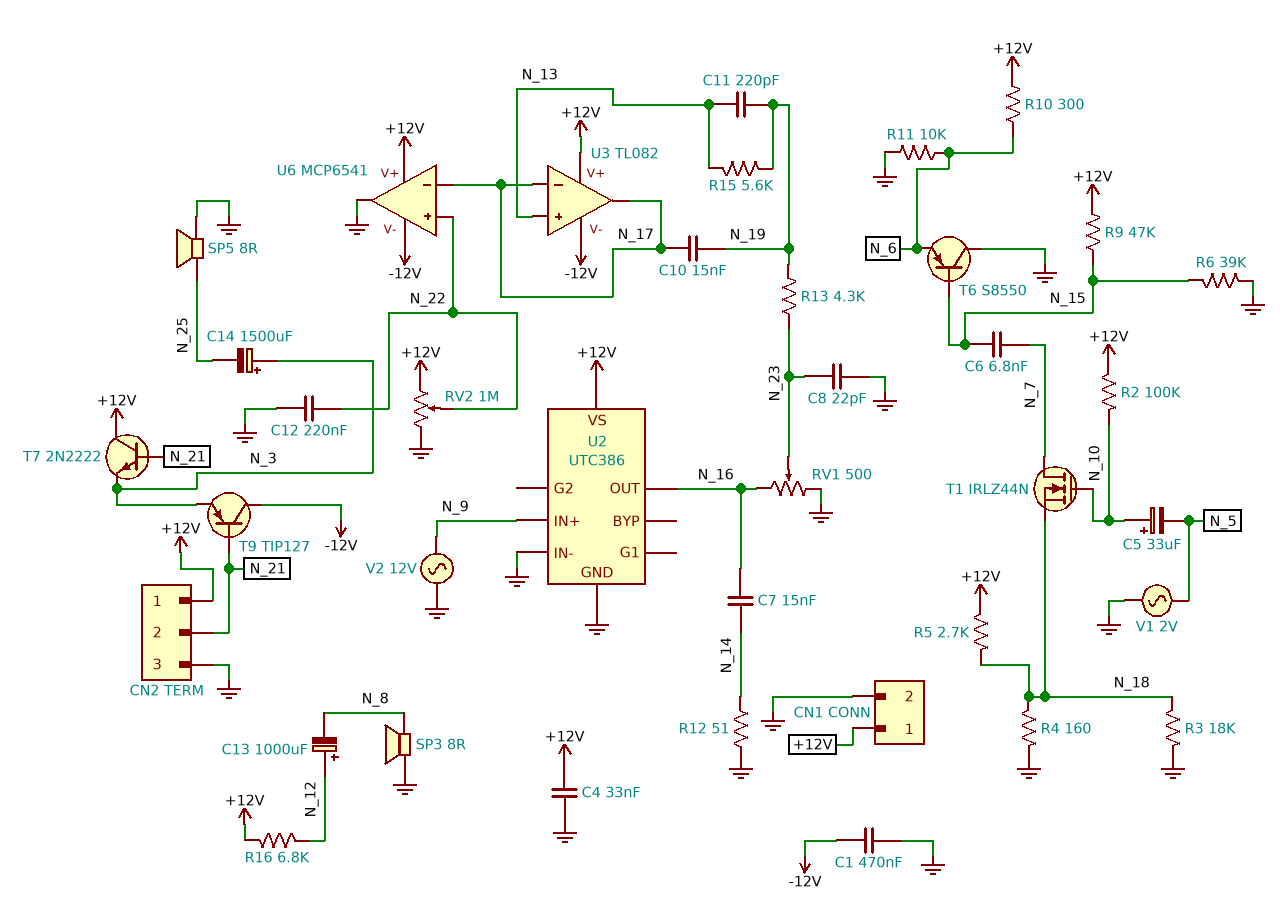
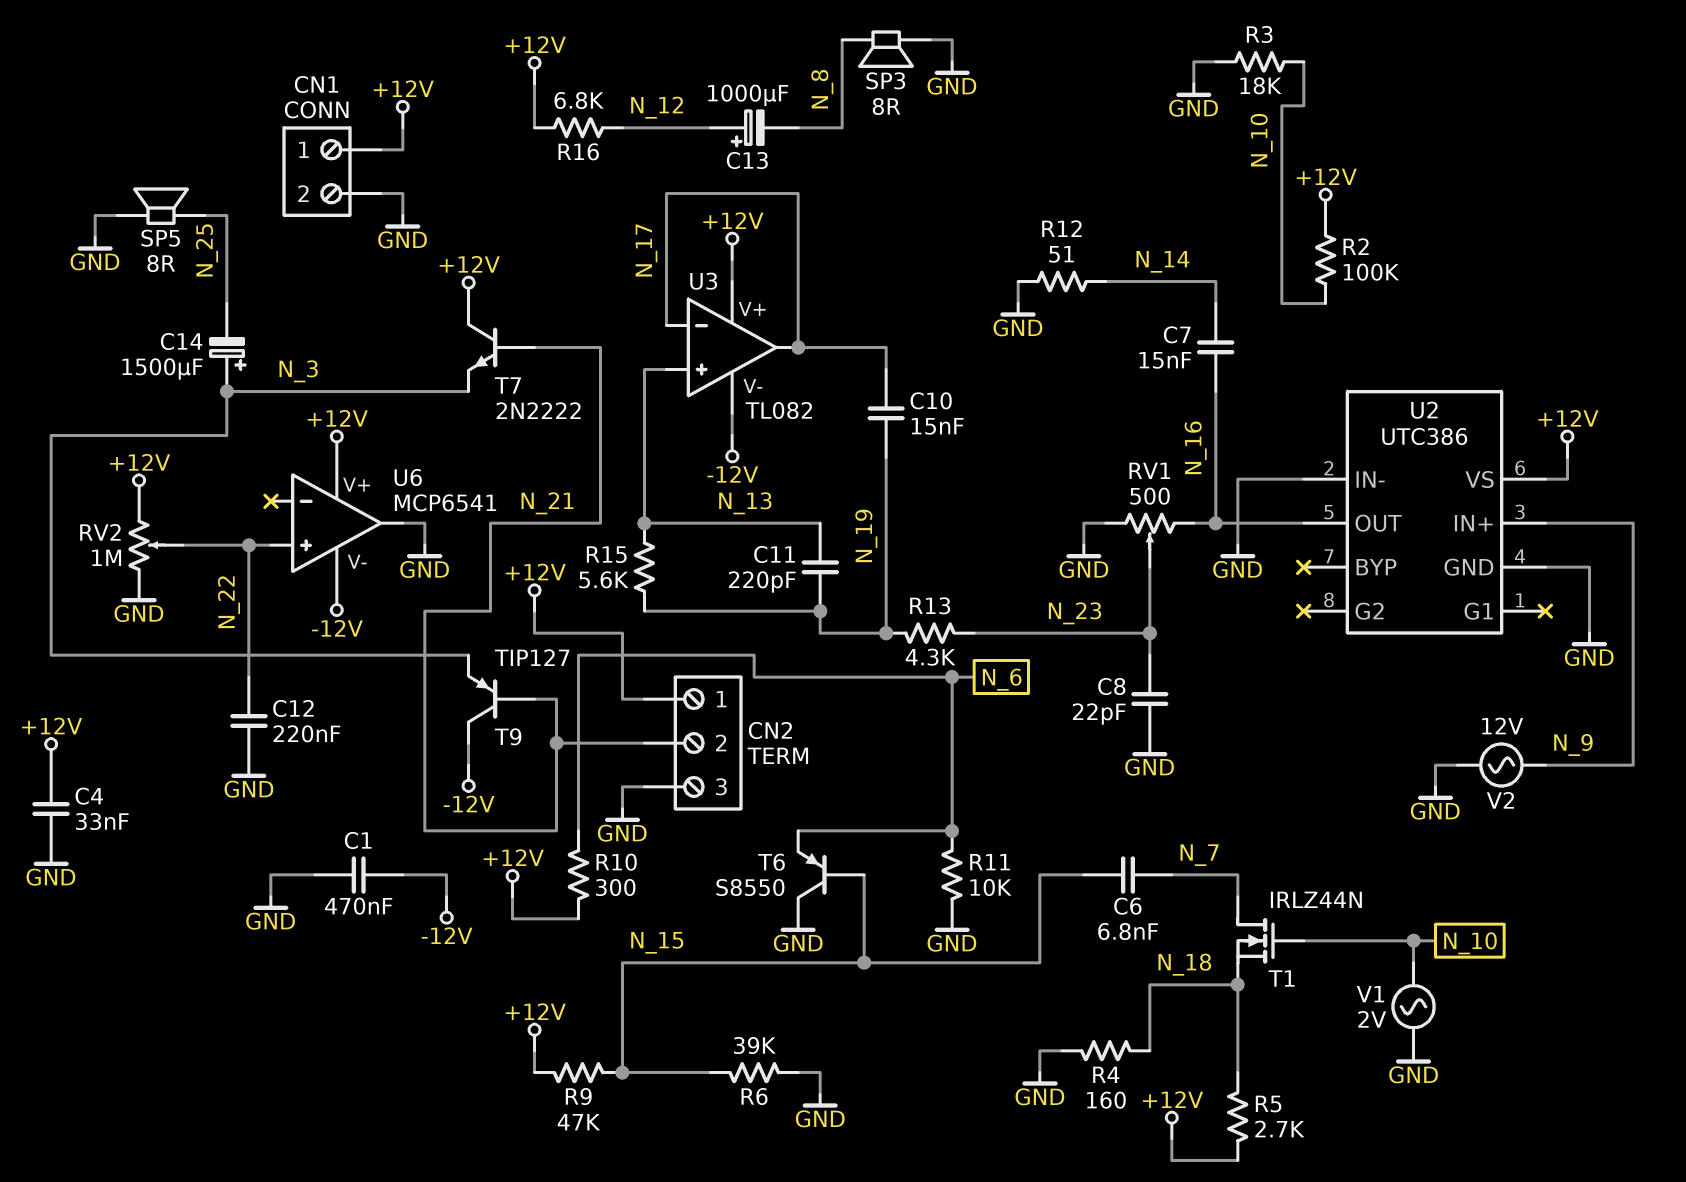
C5: 33uF (plus N_10, minus N_5) -> none
R3: 18k (GND, N_18) -> 18k (GND, N_10)
U6 pin in-: N_17 -> none
V1: AC 2V (GND, N_5) -> AC 2V (GND, N_10)

